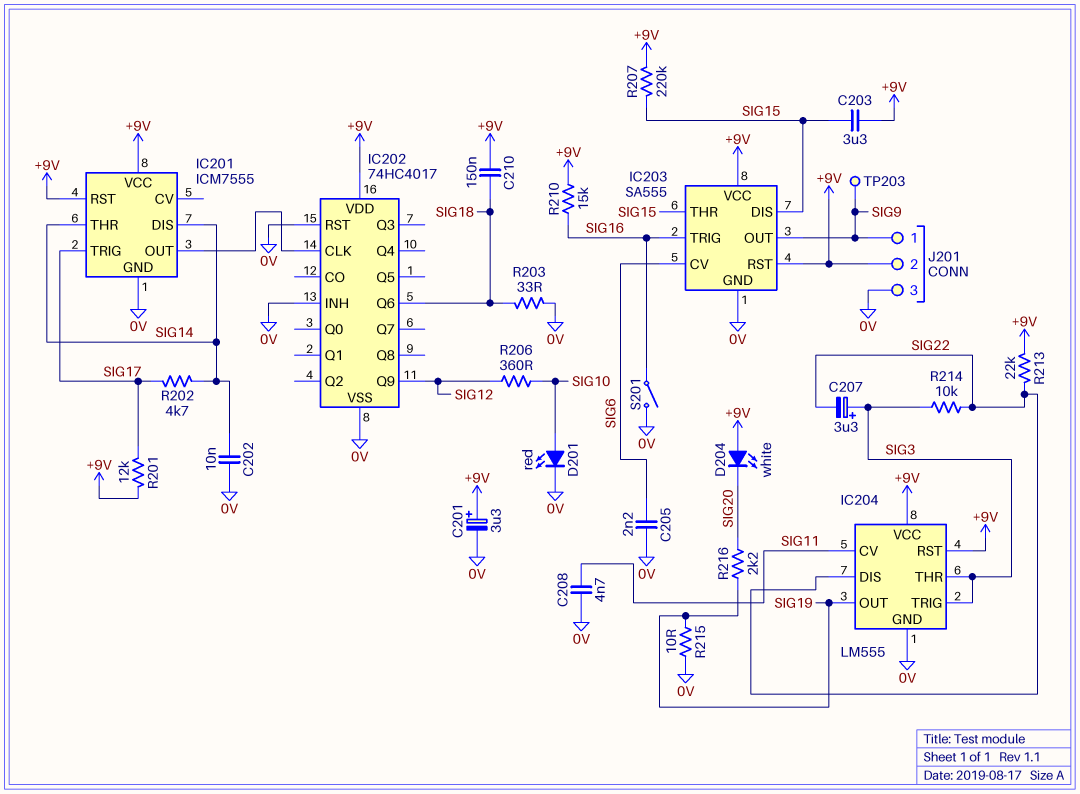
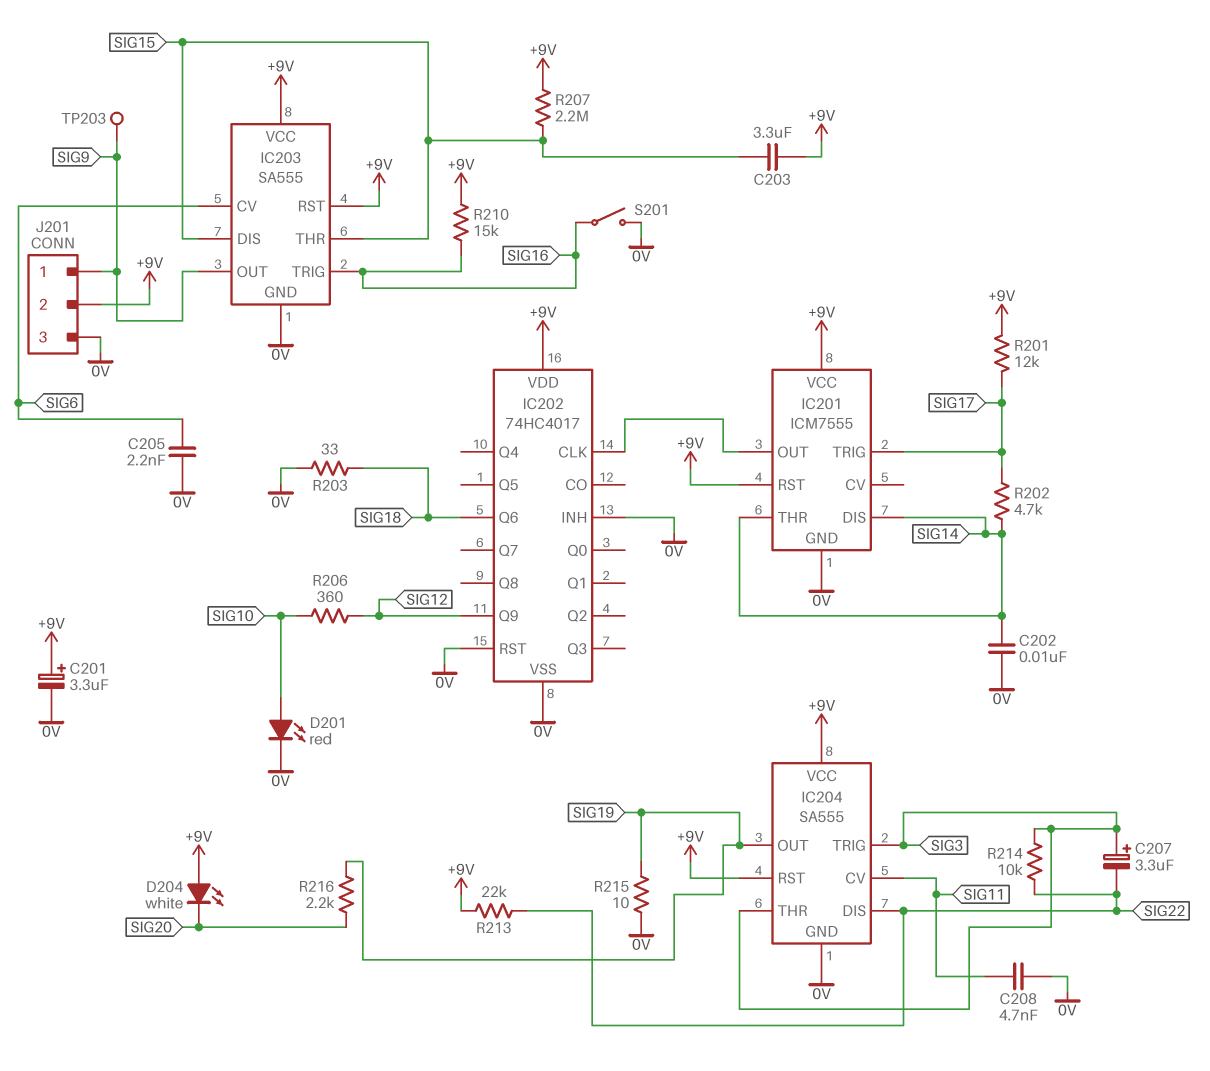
C210: 150nF (+9V, SIG18) -> none
IC204: LM555 -> SA555
R207: 220k (+9V, SIG15) -> 2.2M (+9V, SIG15)

